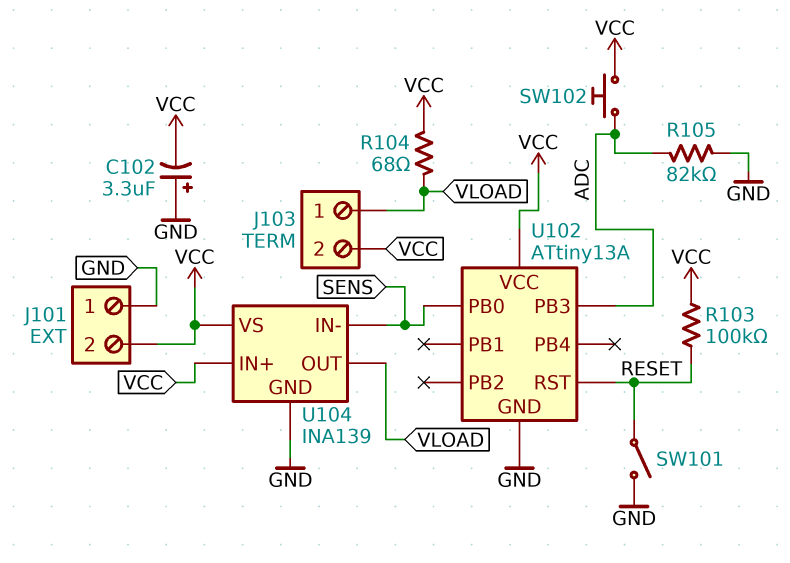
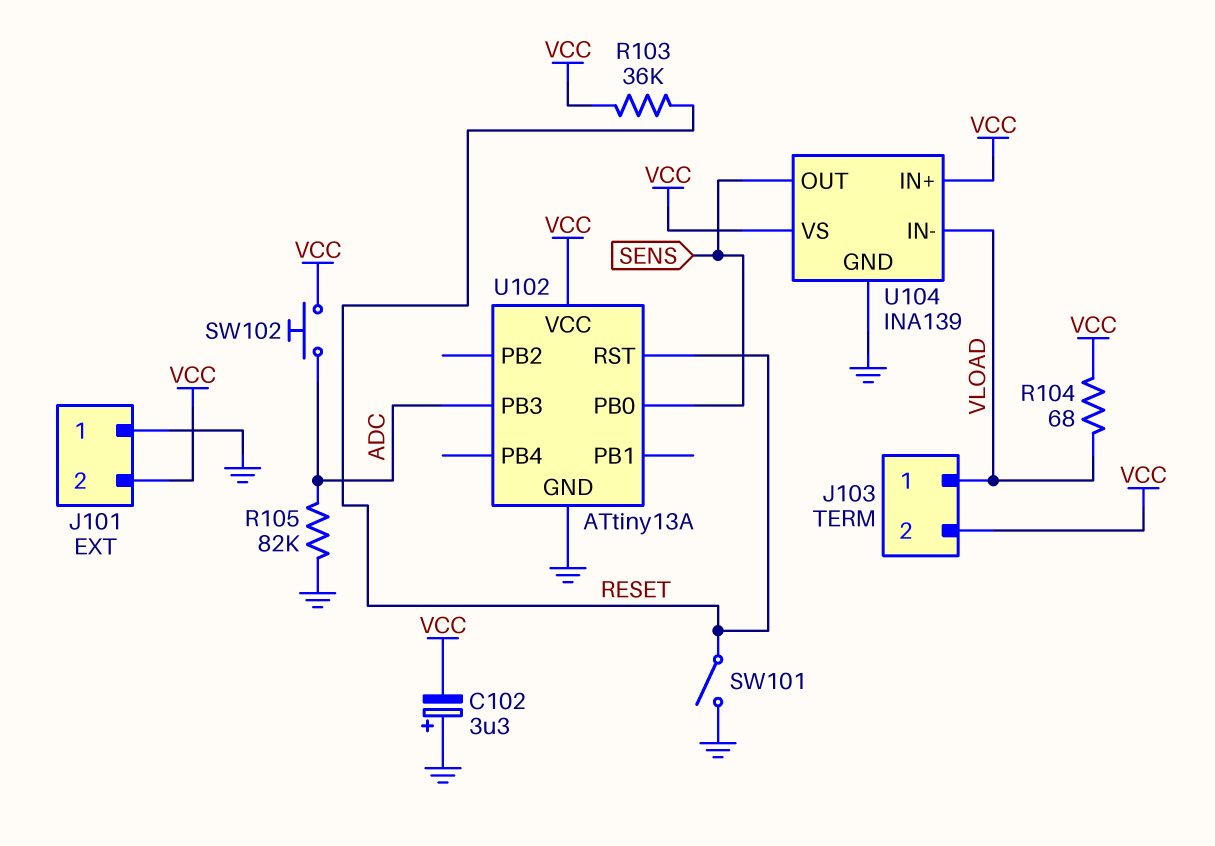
R103: 100k (RESET, VCC) -> 36k (RESET, VCC)
U104 pin IN-: SENS -> VLOAD
U104 pin OUT: VLOAD -> SENS

